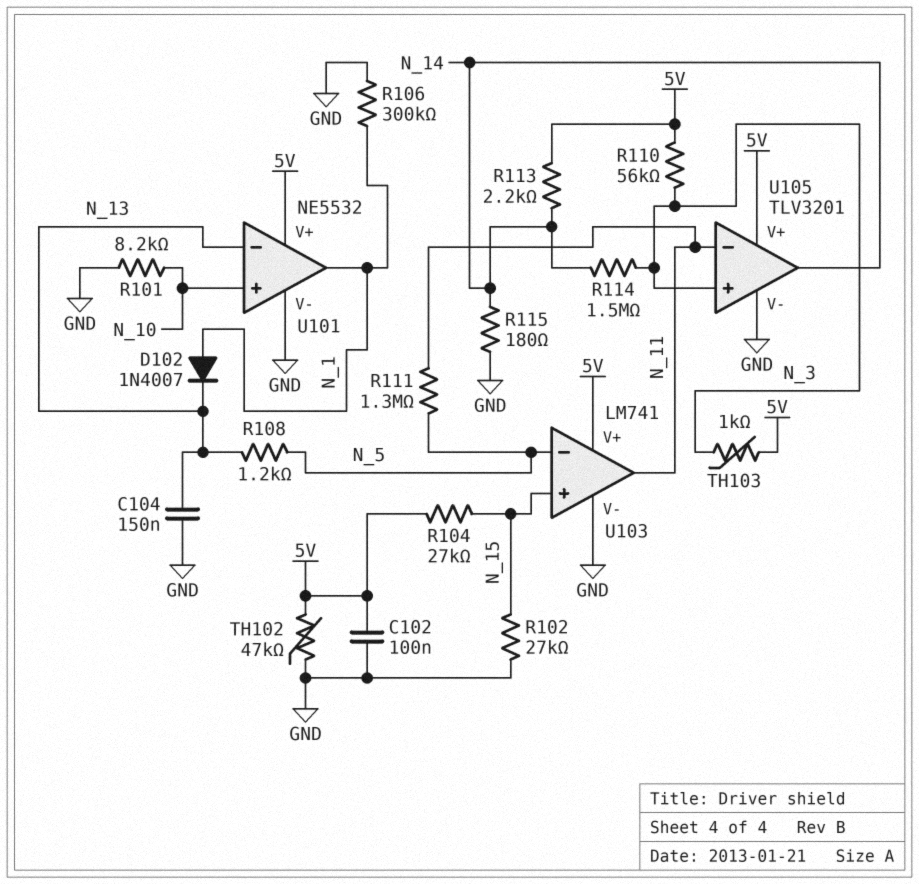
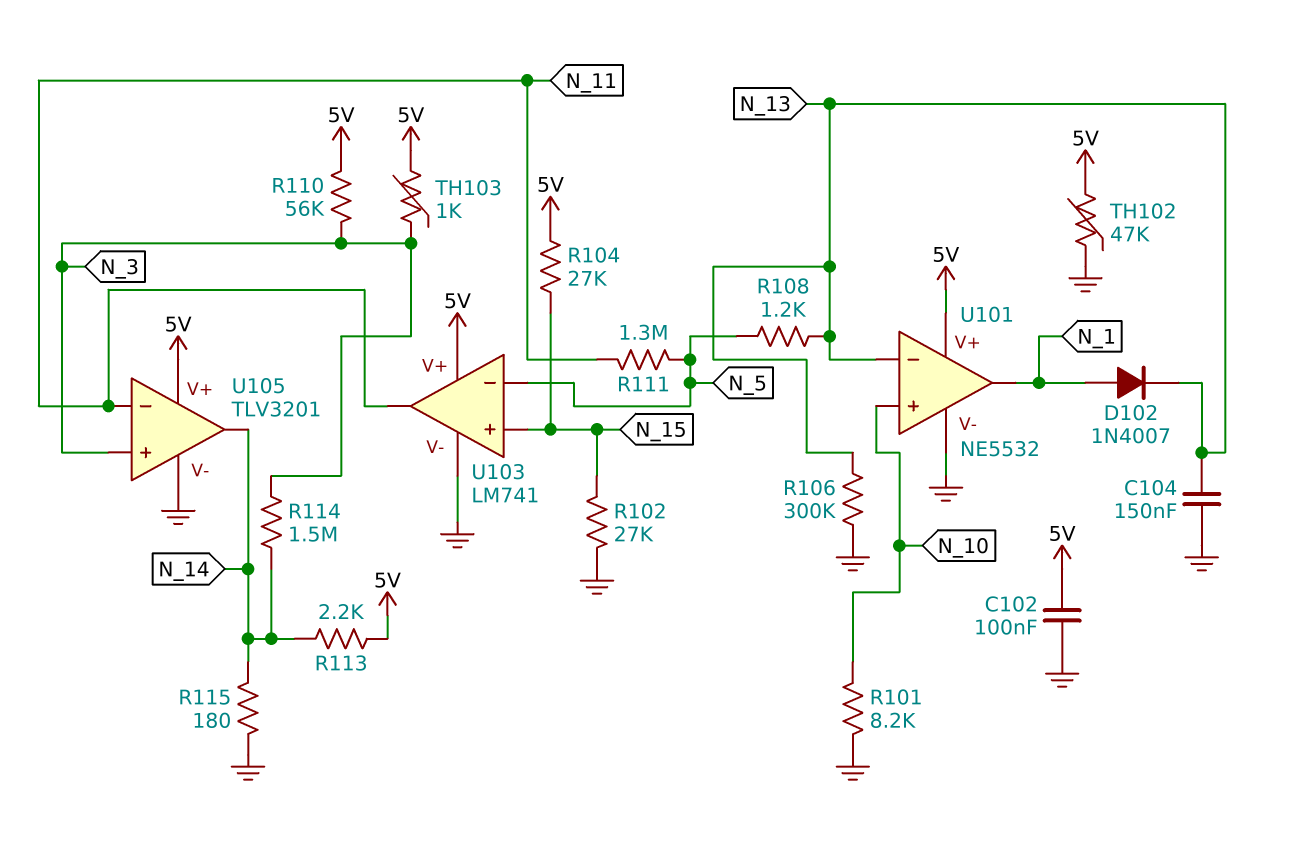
R106: 300k (GND, N_1) -> 300k (GND, N_13)

